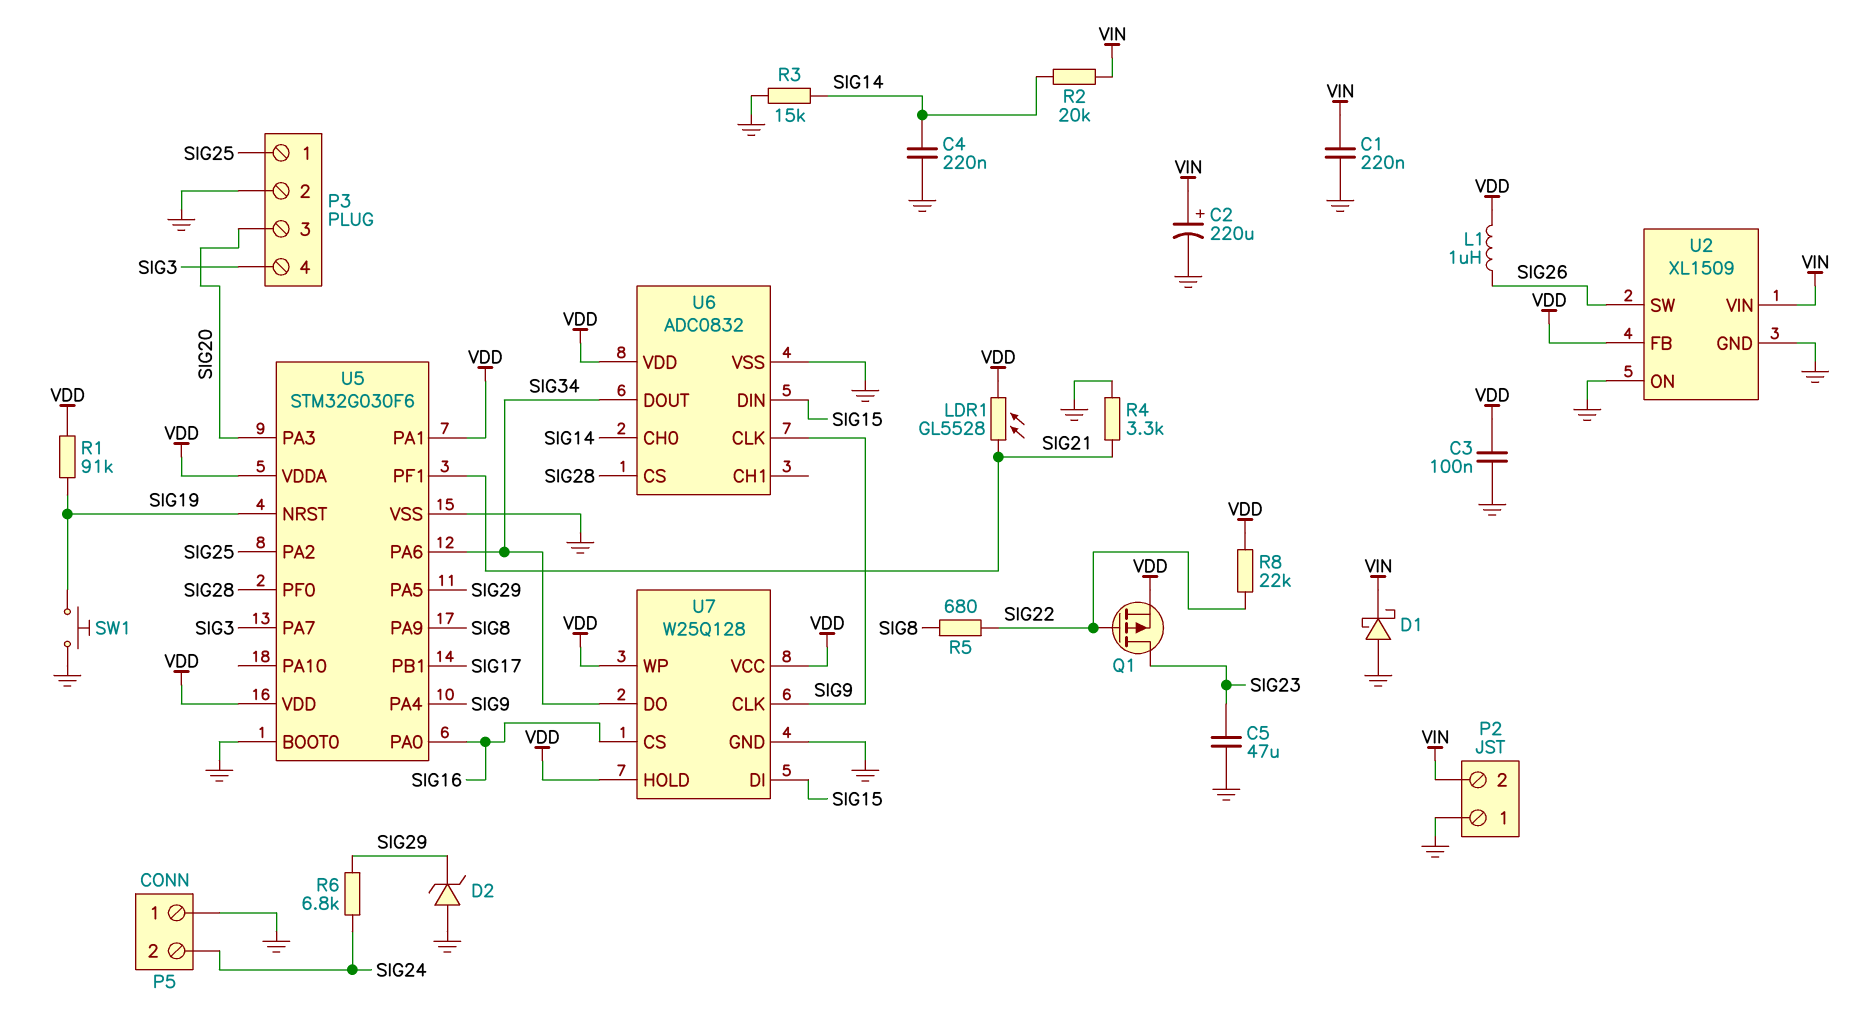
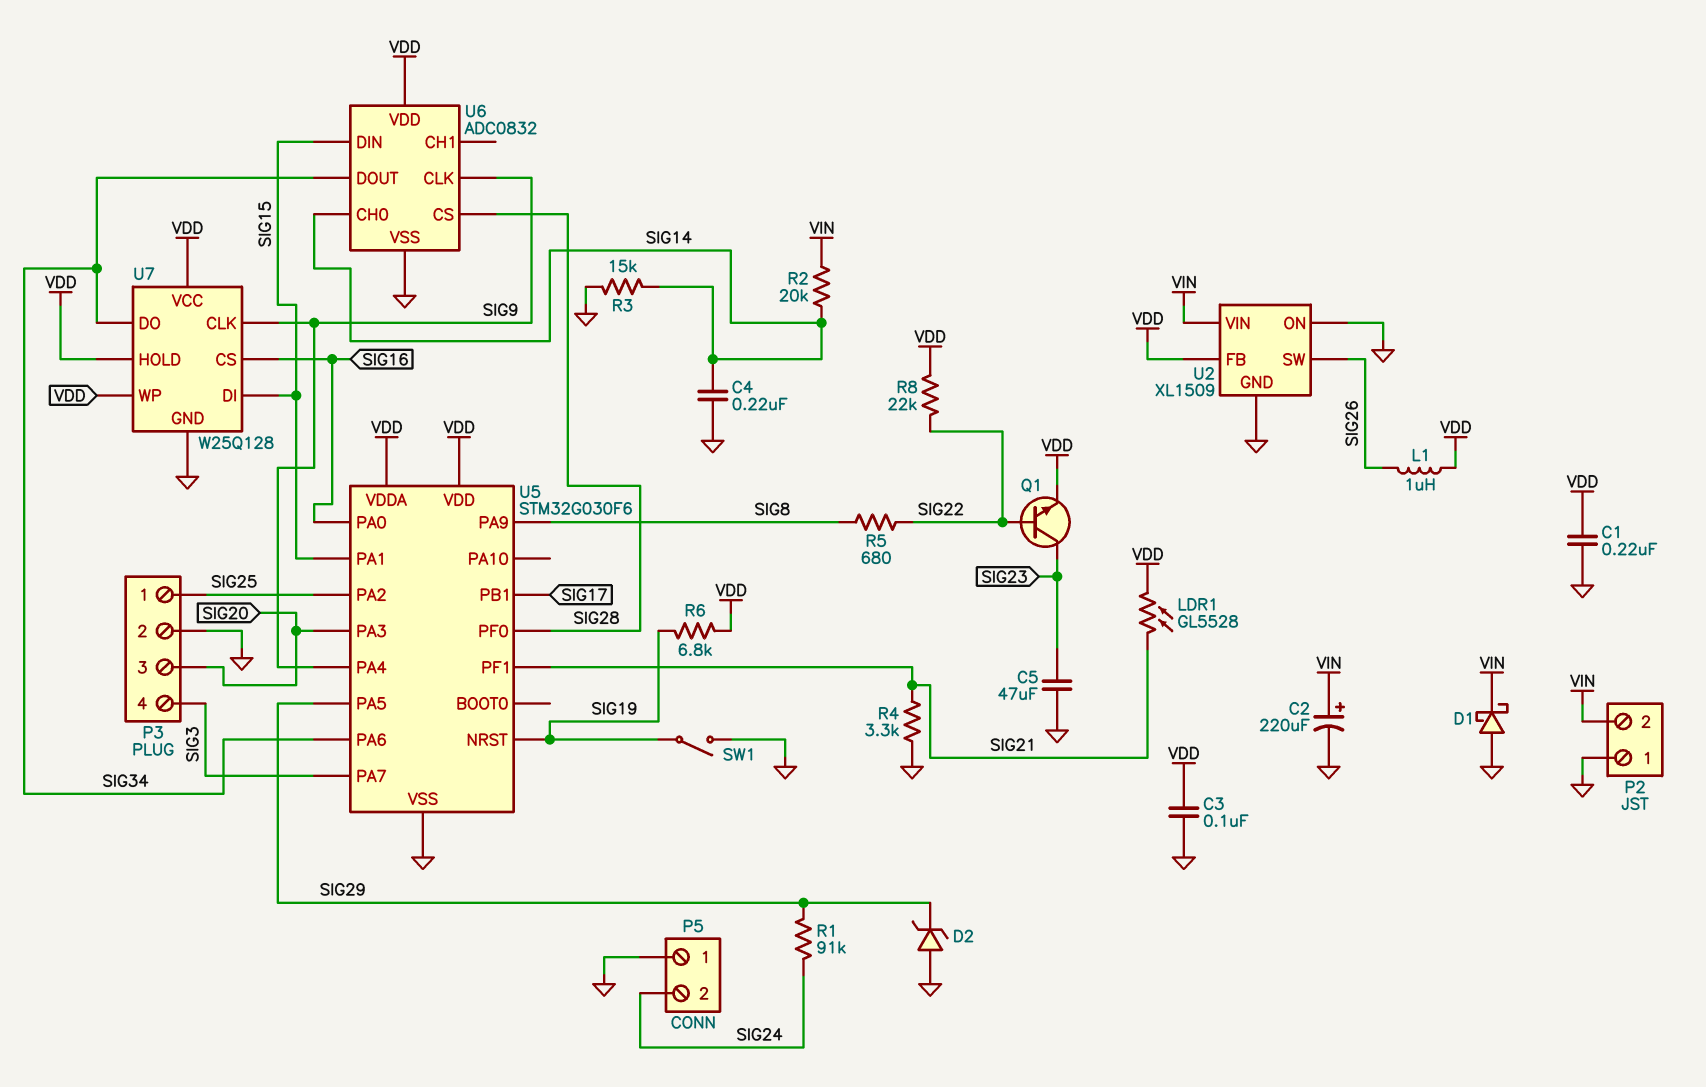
C1: 220nF (GND, VIN) -> 220nF (GND, VDD)
Q1: PMOS (G SIG22, D SIG23, S VDD) -> NPN (B SIG22, C SIG23, E VDD)
R1: 91k (SIG19, VDD) -> 91k (SIG24, SIG29)
R6: 6.8k (SIG24, SIG29) -> 6.8k (SIG19, VDD)
SW1: button (GND, SIG19) -> switch (GND, SIG19)
U5 pin BOOT0: GND -> none
U5 pin PA1: VDD -> SIG15

